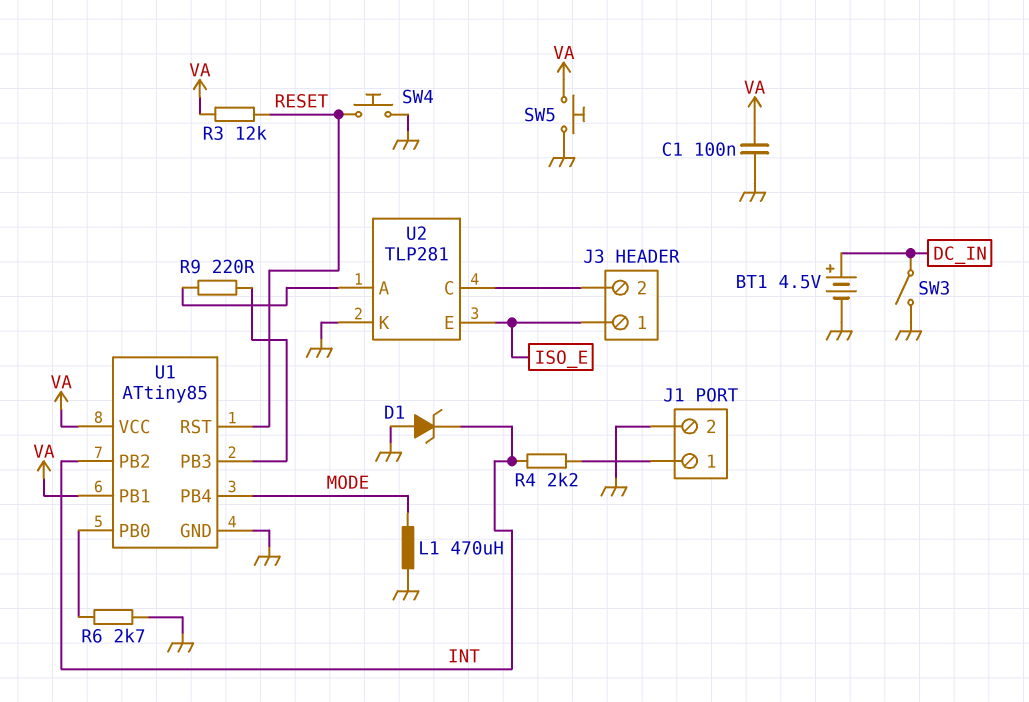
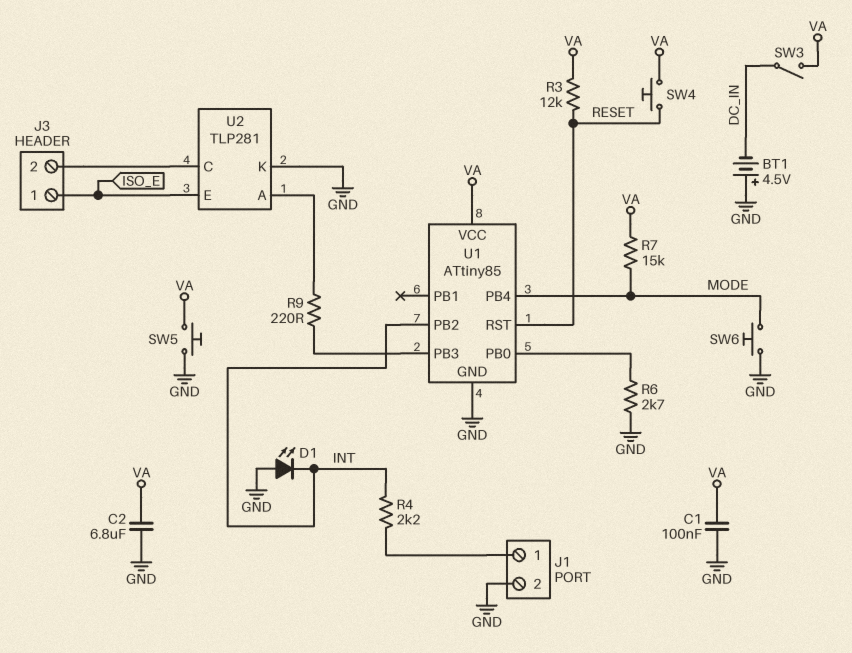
BT1: 4.5V (plus DC_IN, minus GND) -> 4.5V (plus GND, minus DC_IN)
C2: none -> 6.8uF (GND, VA)
D1: zener (A GND, K INT) -> LED (A GND, K INT)
L1: 470uH (GND, MODE) -> none
R7: none -> 15k (MODE, VA)
SW3: switch (DC_IN, GND) -> switch (DC_IN, VA)
SW4: button (GND, RESET) -> button (RESET, VA)
SW6: none -> button (GND, MODE)
U1 pin PB1: VA -> none

